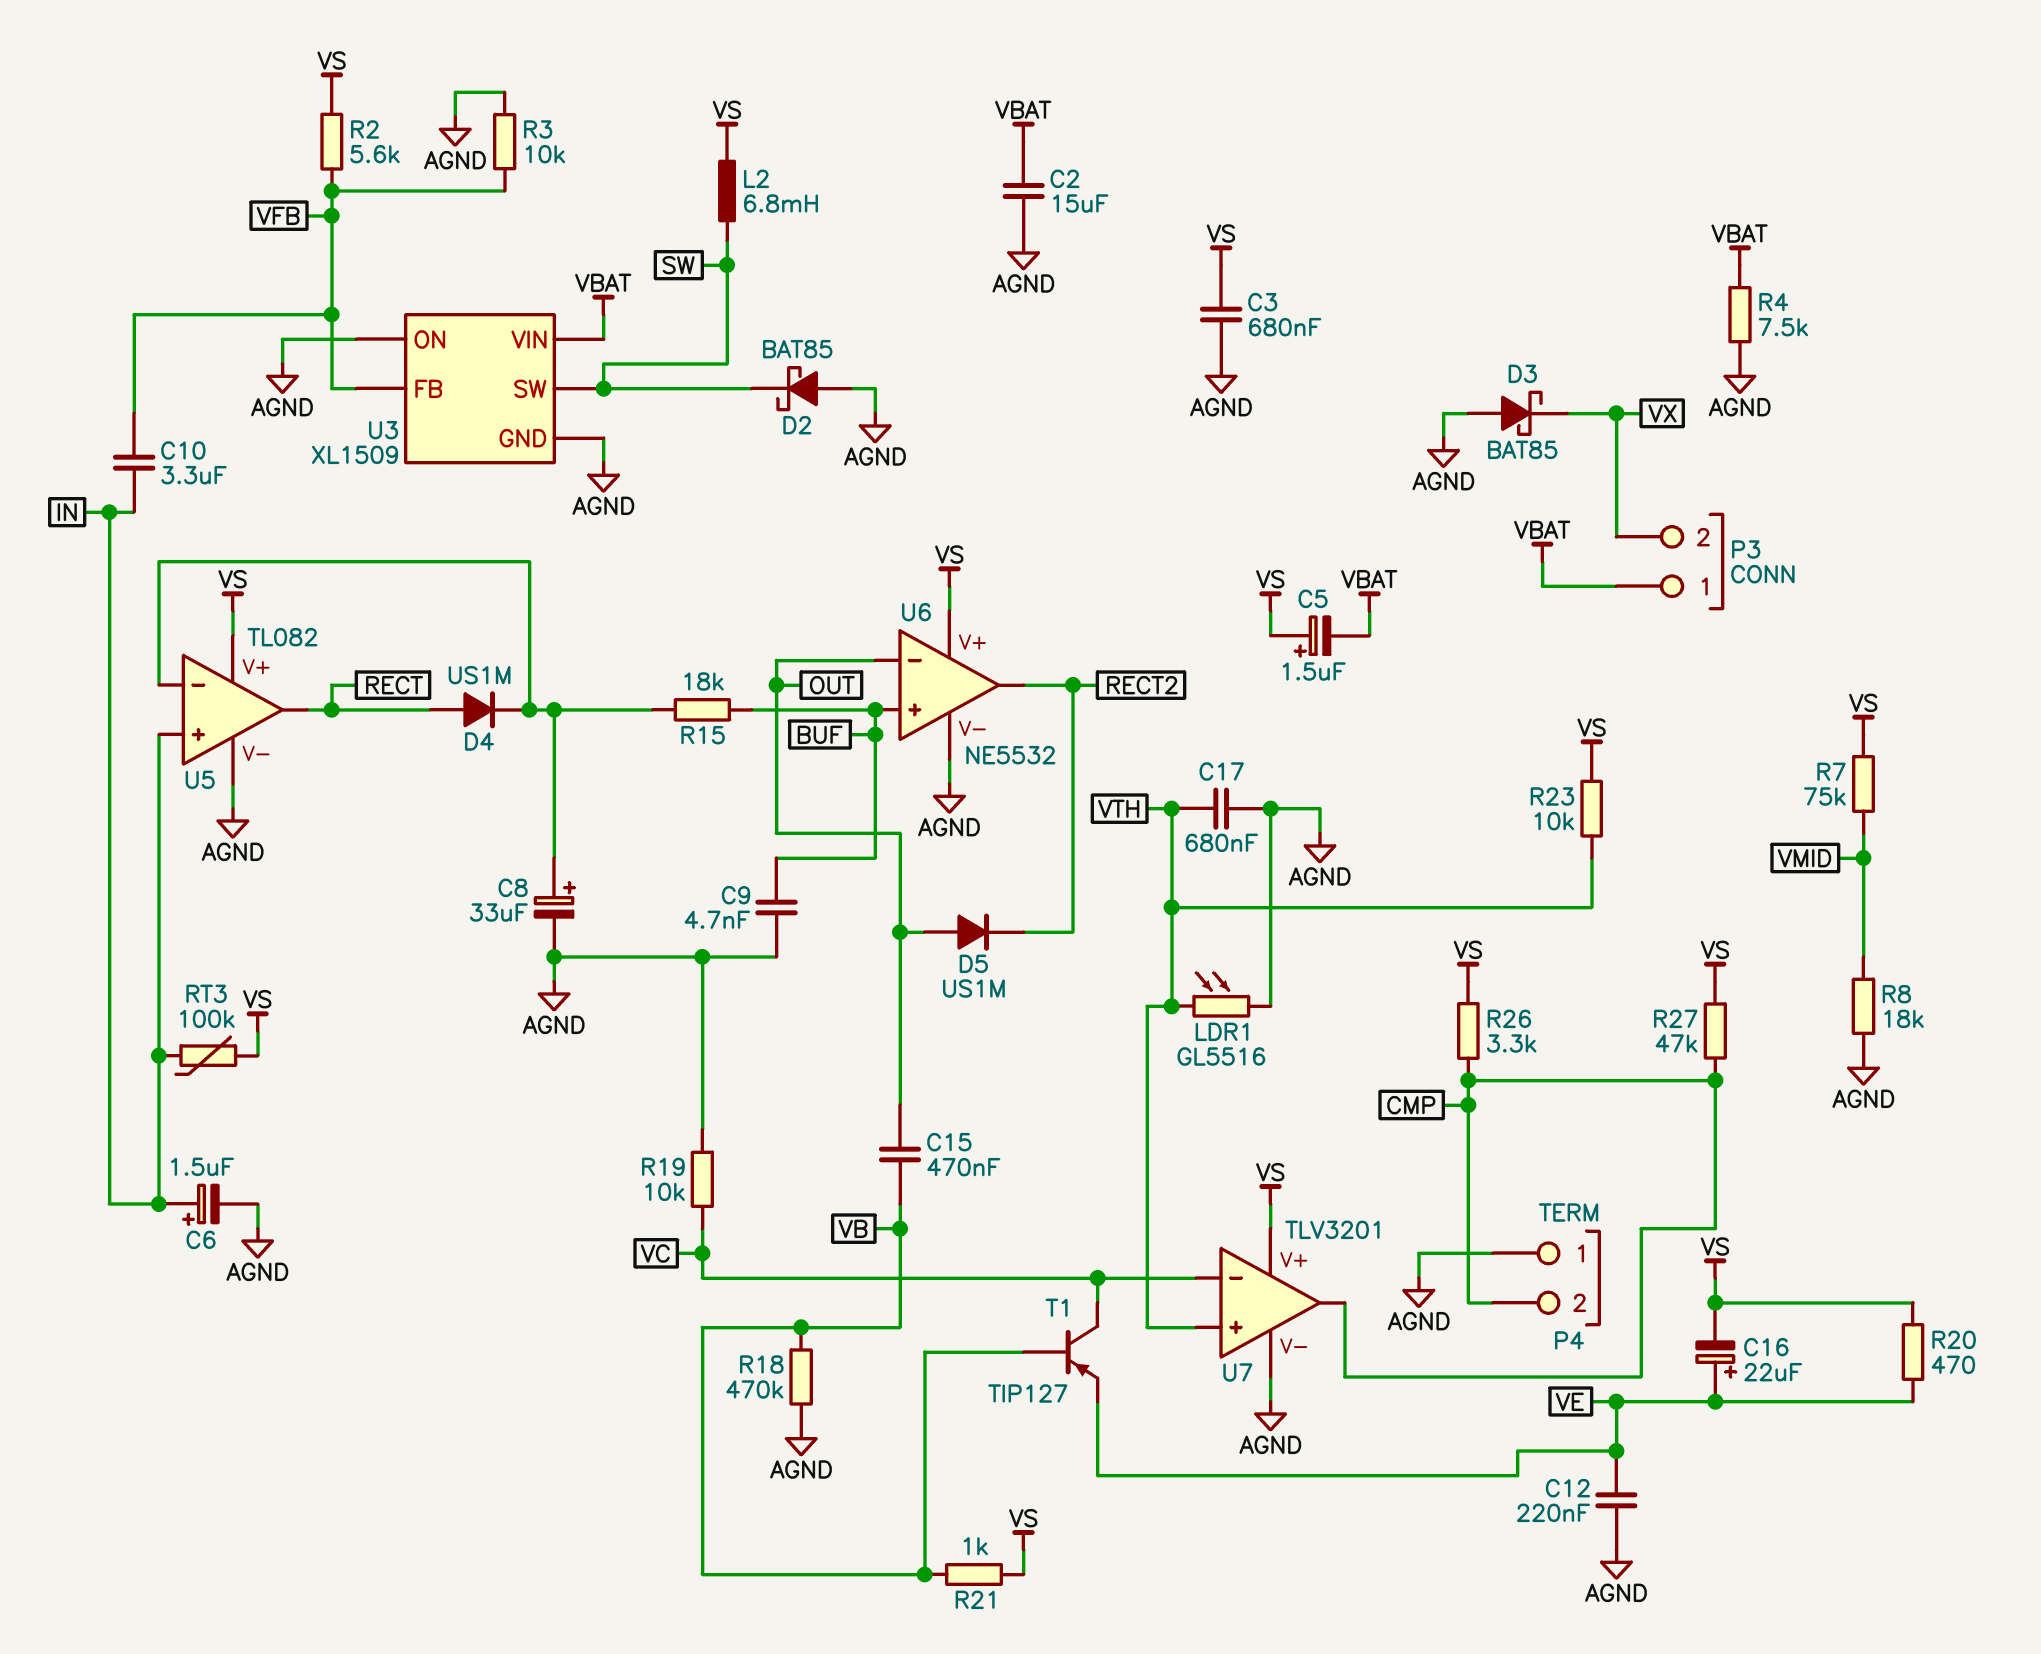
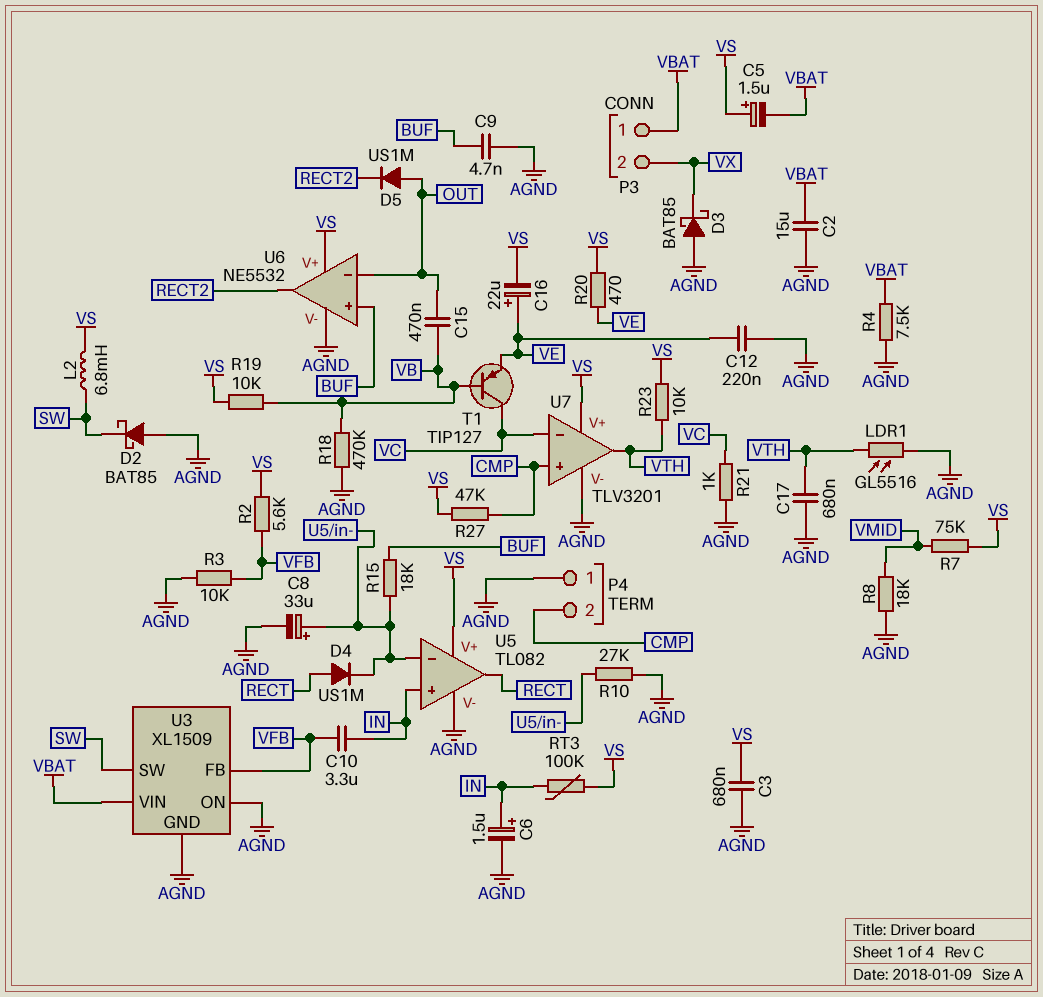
R10: none -> 27k (AGND, U5/in-)
R19: 10k (AGND, VC) -> 10k (VB, VS)
R21: 1k (VB, VS) -> 1k (AGND, VC)
R26: 3.3k (CMP, VS) -> none
U7 pin in+: VTH -> CMP
U7 pin out: CMP -> VTH

